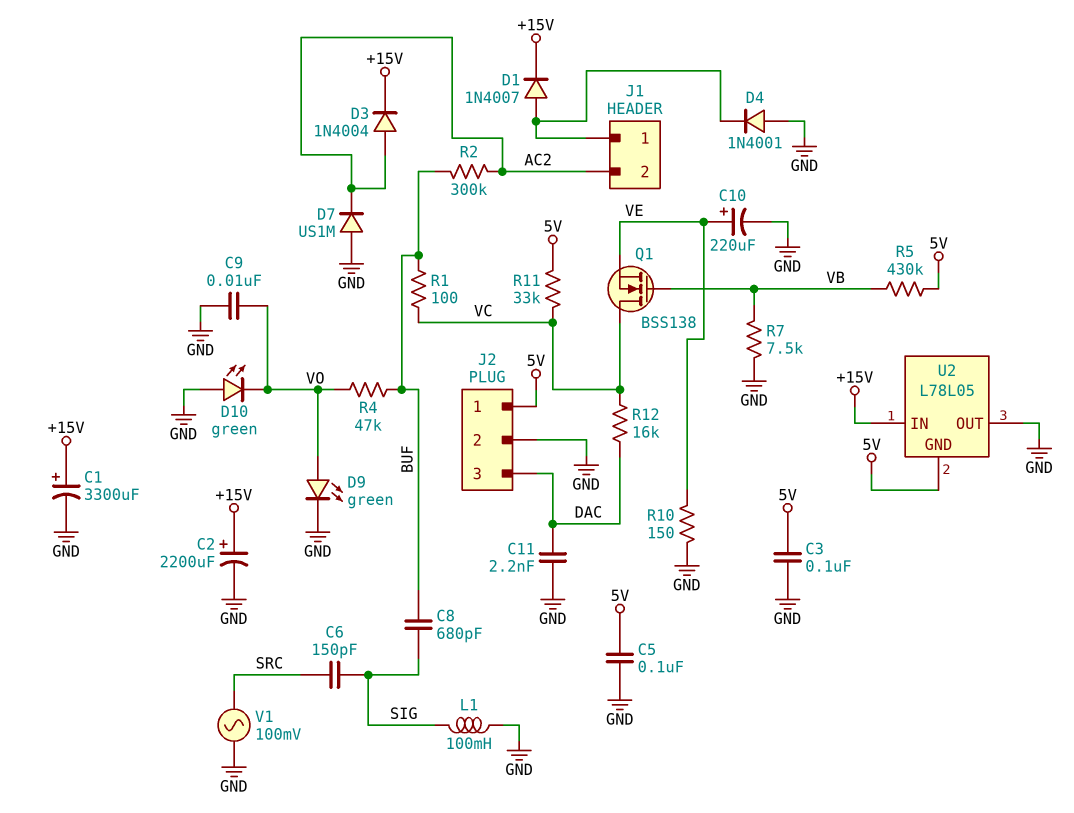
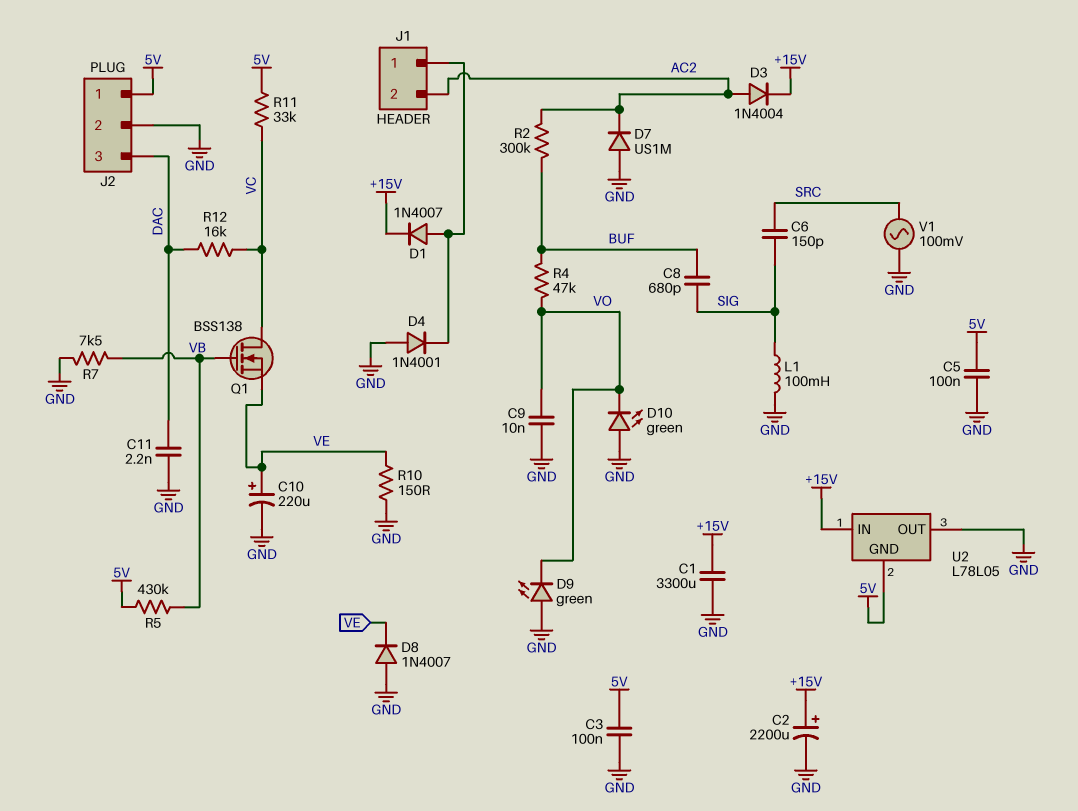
C1: 3300uF (plus +15V, minus GND) -> 3300uF (+15V, GND)
D8: none -> diode 1N4007 (A GND, K VE)
D9: LED green (A VO, K GND) -> LED green (A GND, K VO)
R1: 100 (BUF, VC) -> none

